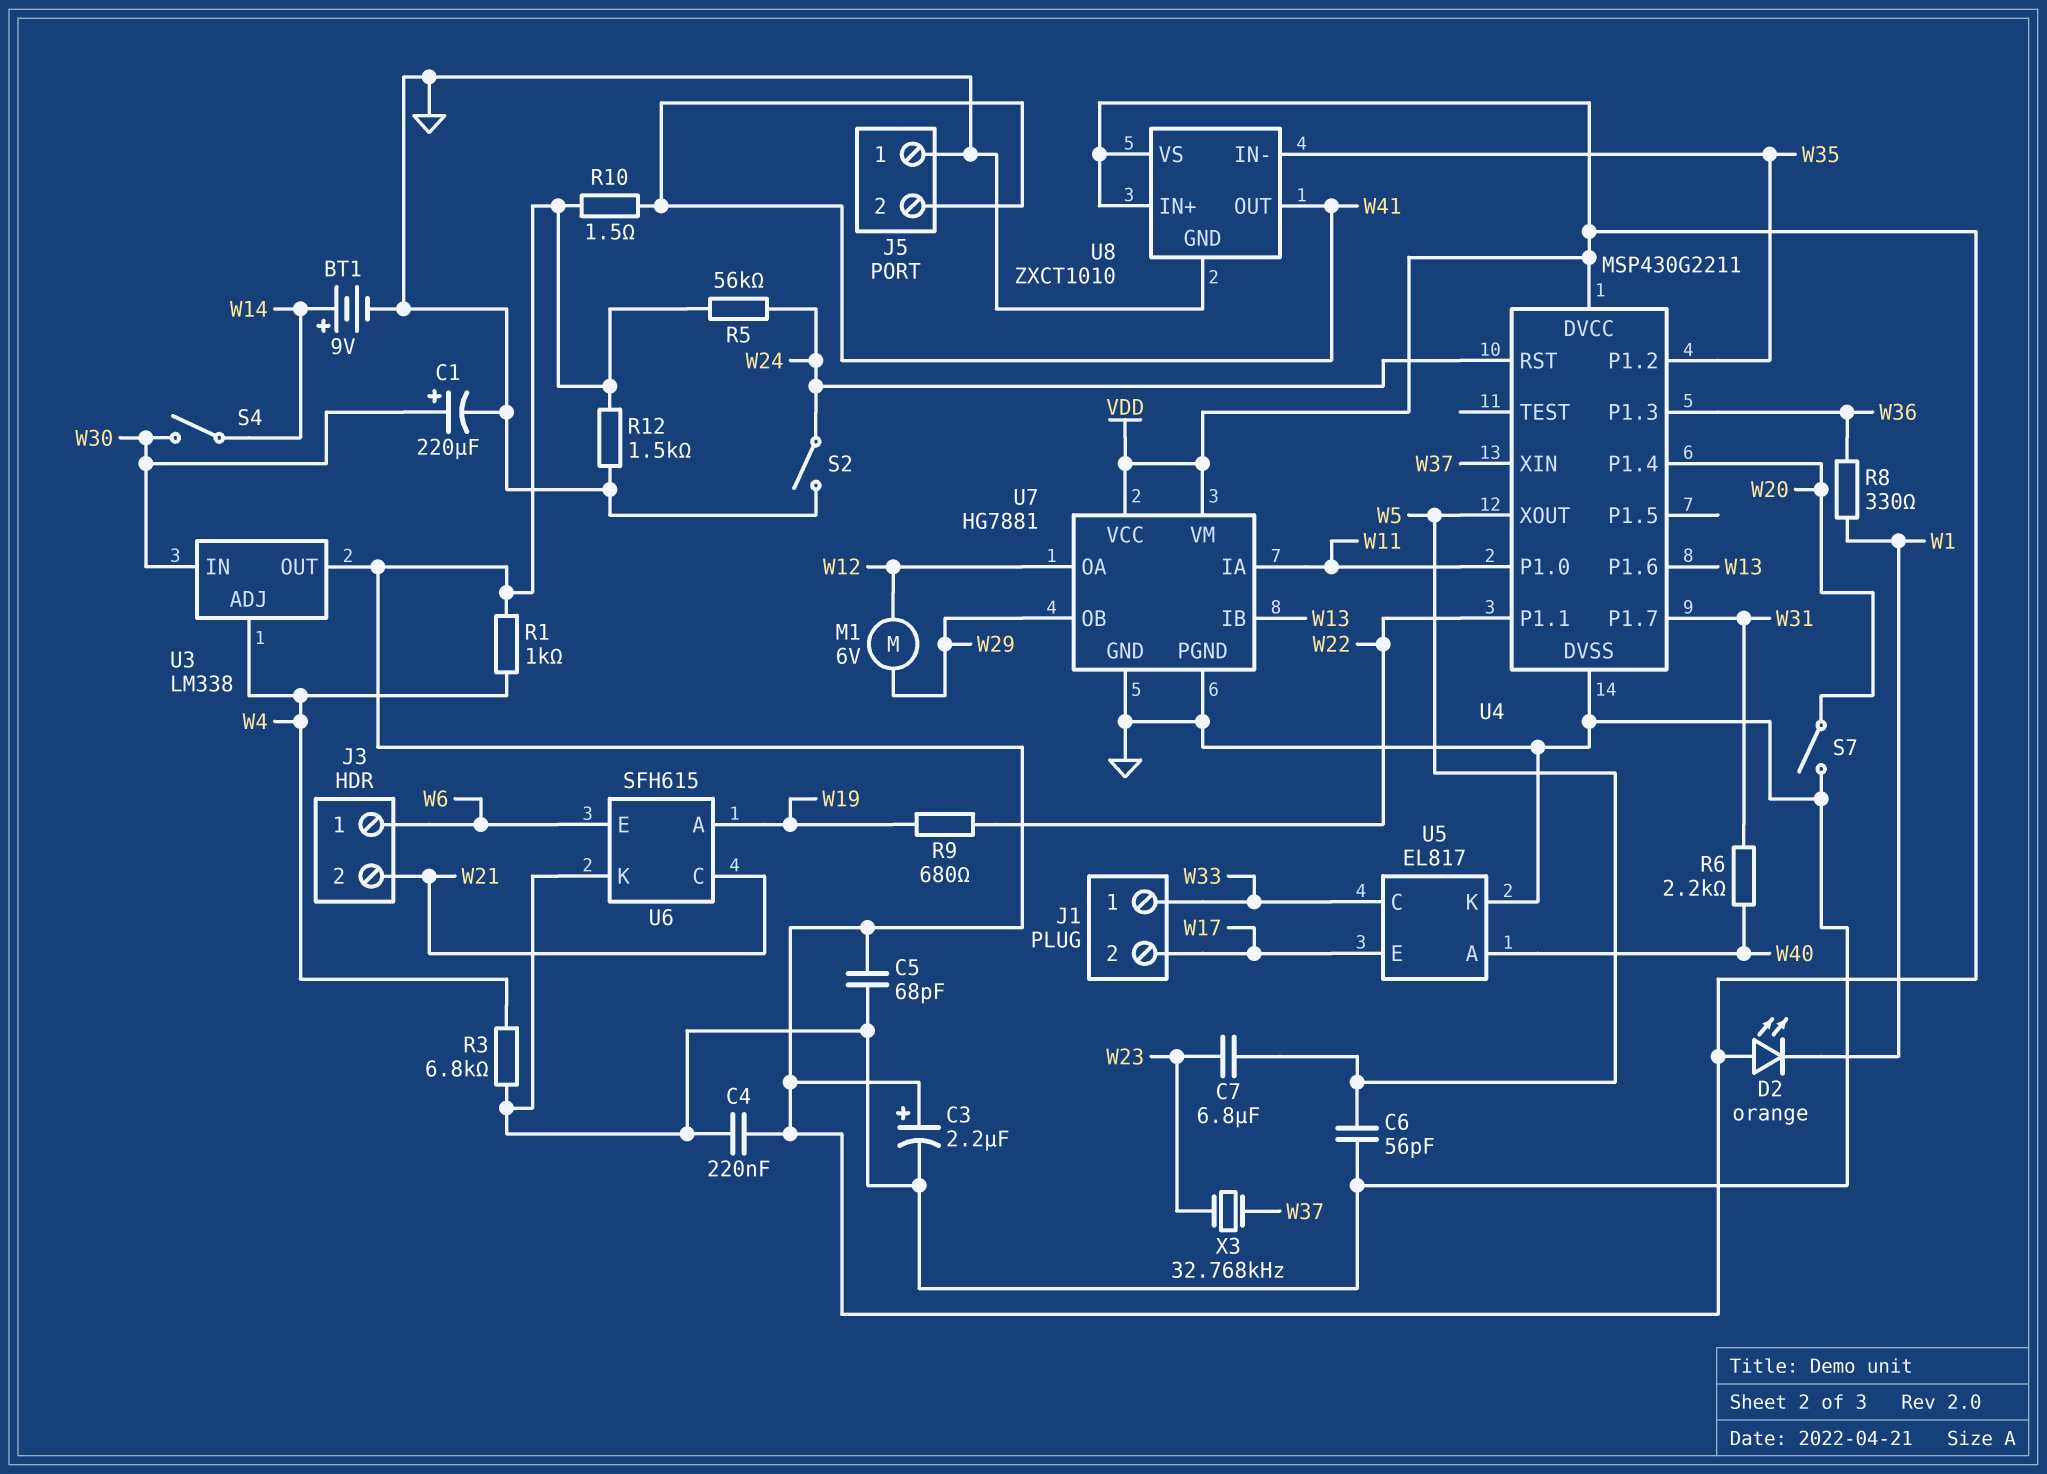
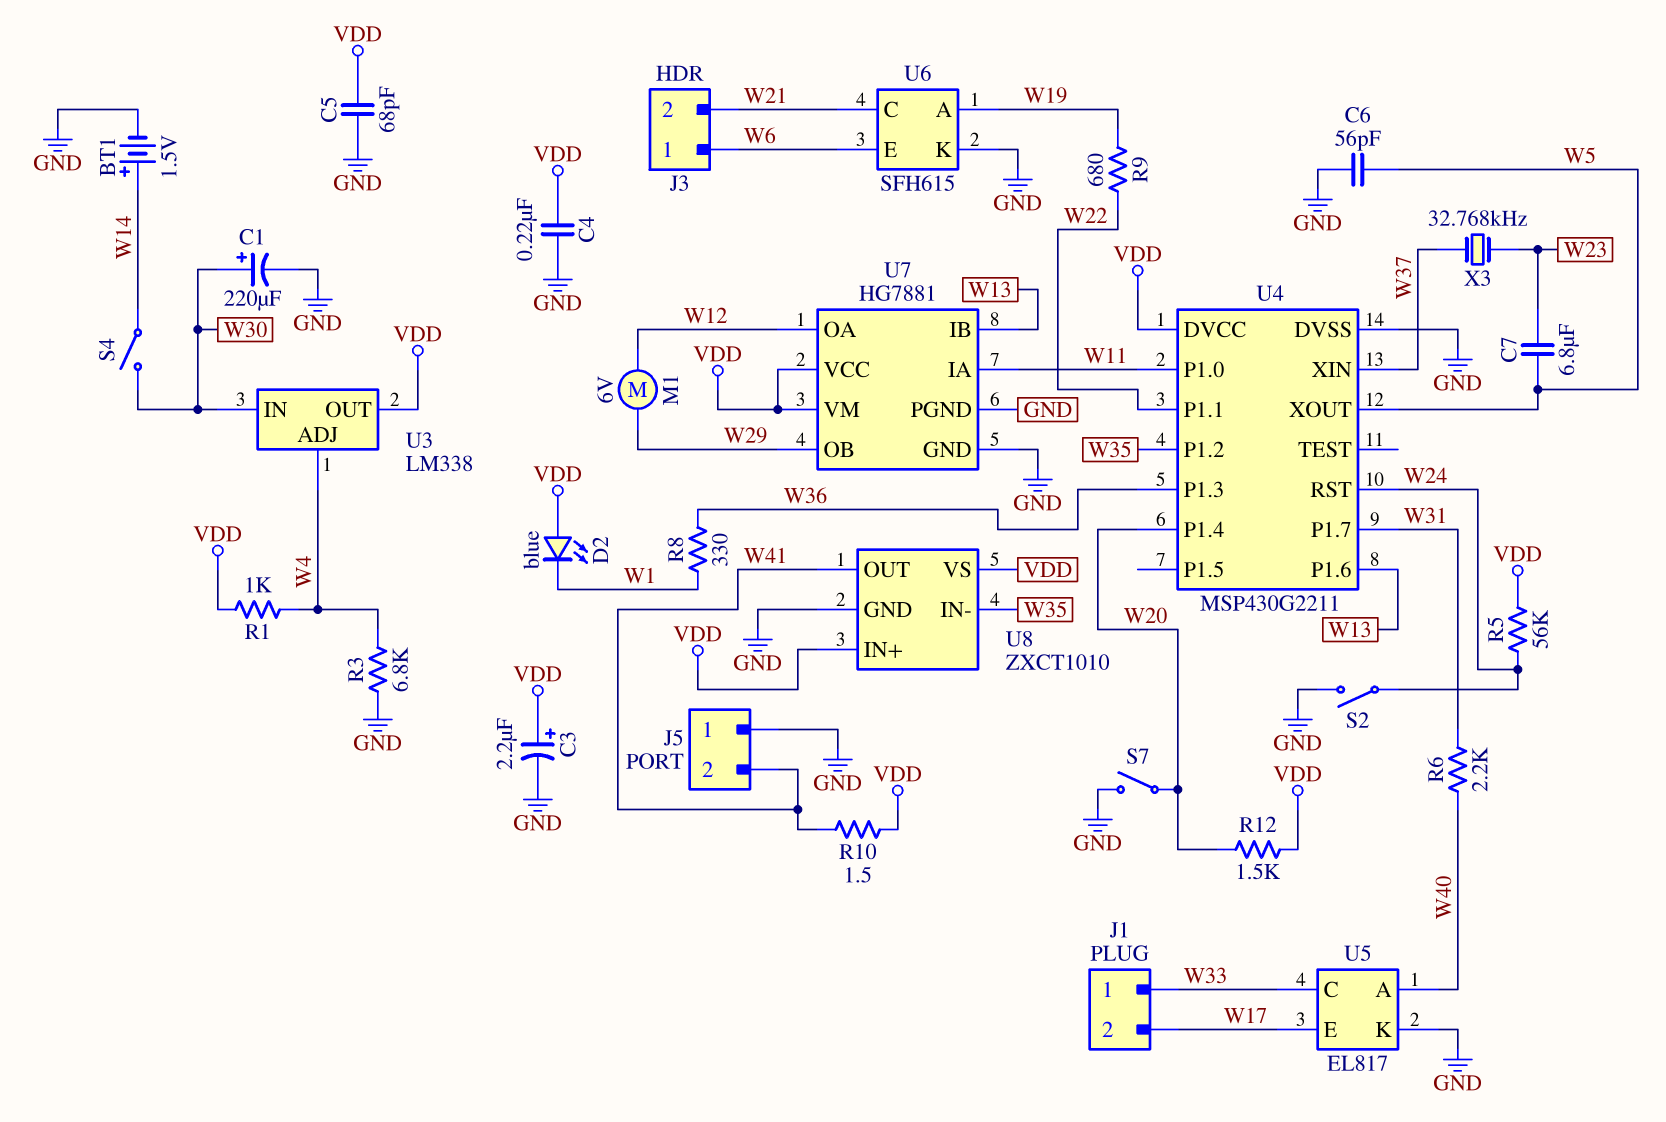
BT1: 9V (plus W14, minus GND) -> 1.5V (plus W14, minus GND)
D2: LED orange (A VDD, K W1) -> LED blue (A VDD, K W1)
R12: 1.5k (GND, VDD) -> 1.5k (VDD, W20)

